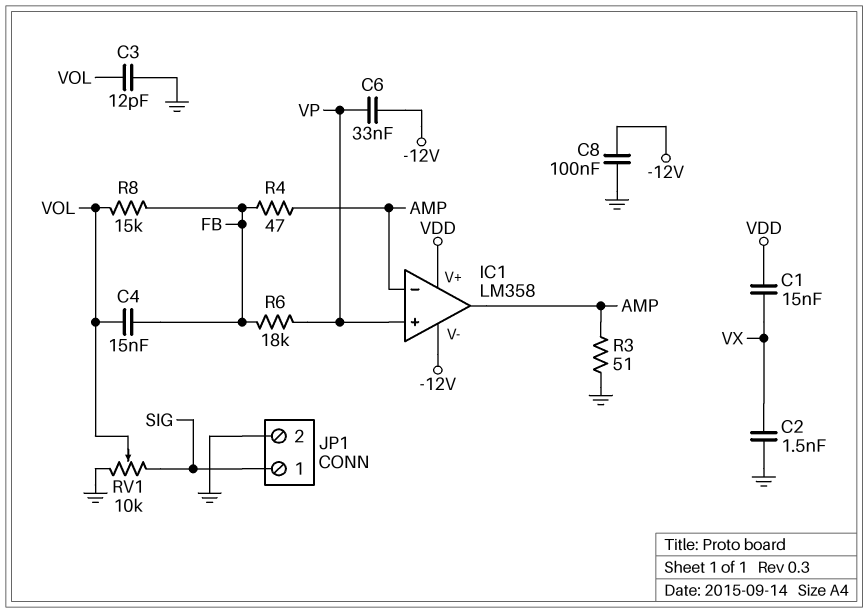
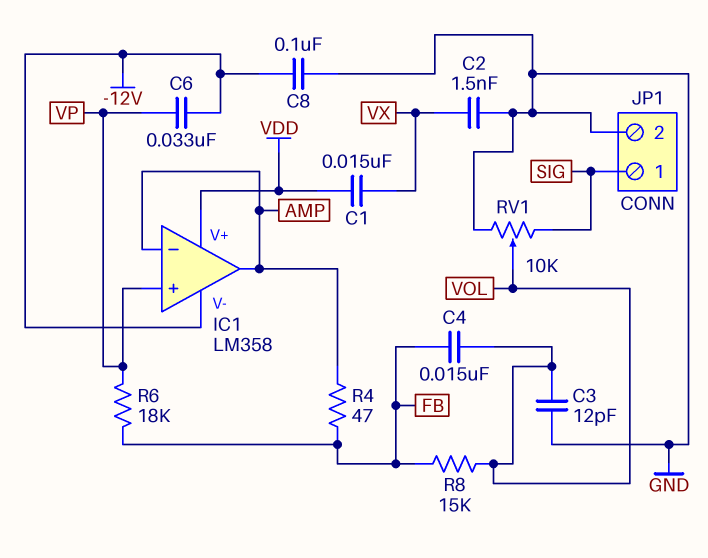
R3: 51 (AMP, GND) -> none

